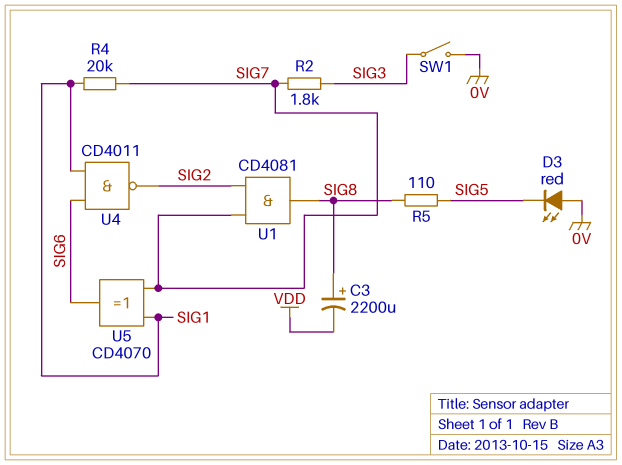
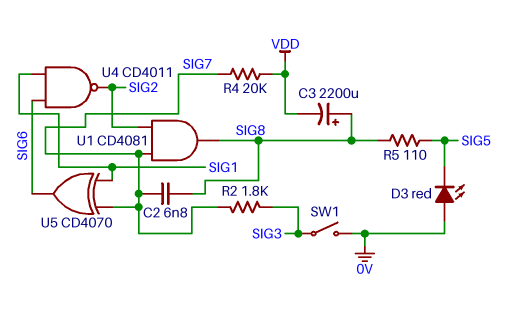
C2: none -> 6.8nF (SIG7, SIG8)
R4: 20k (SIG1, SIG7) -> 20k (SIG7, VDD)

